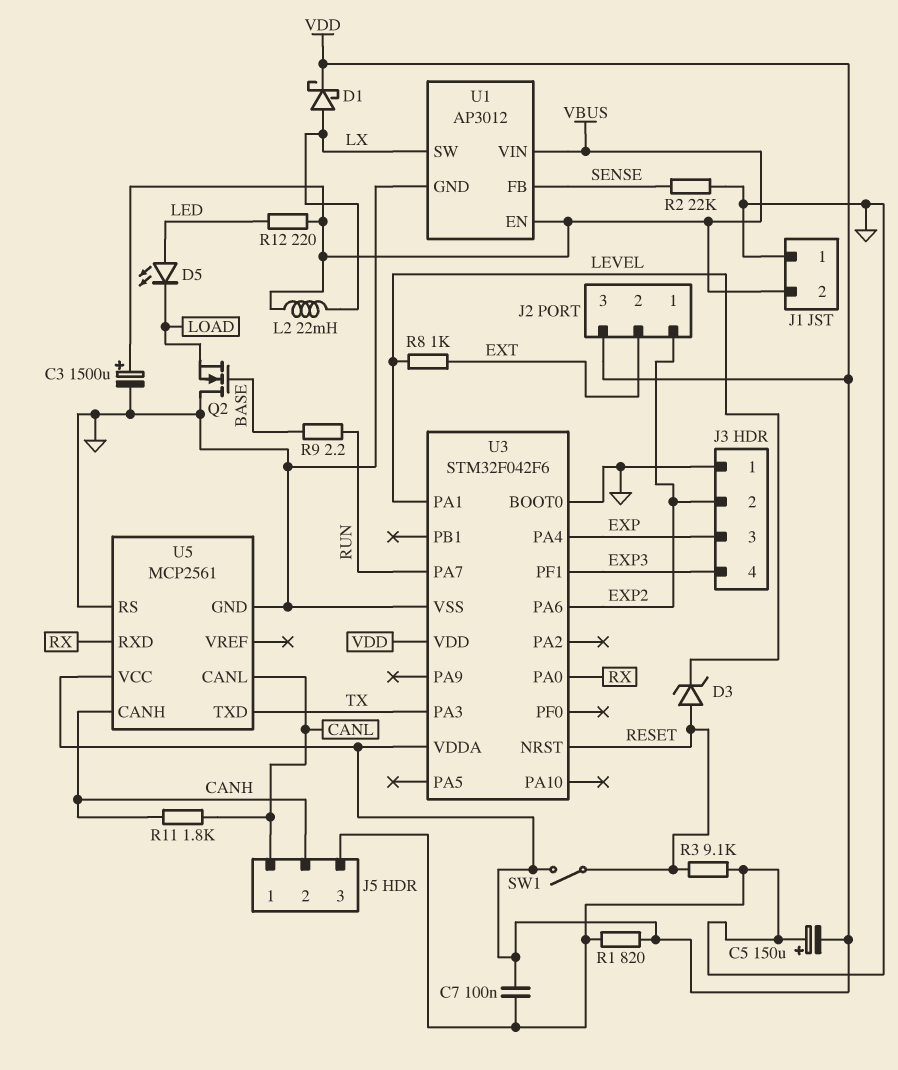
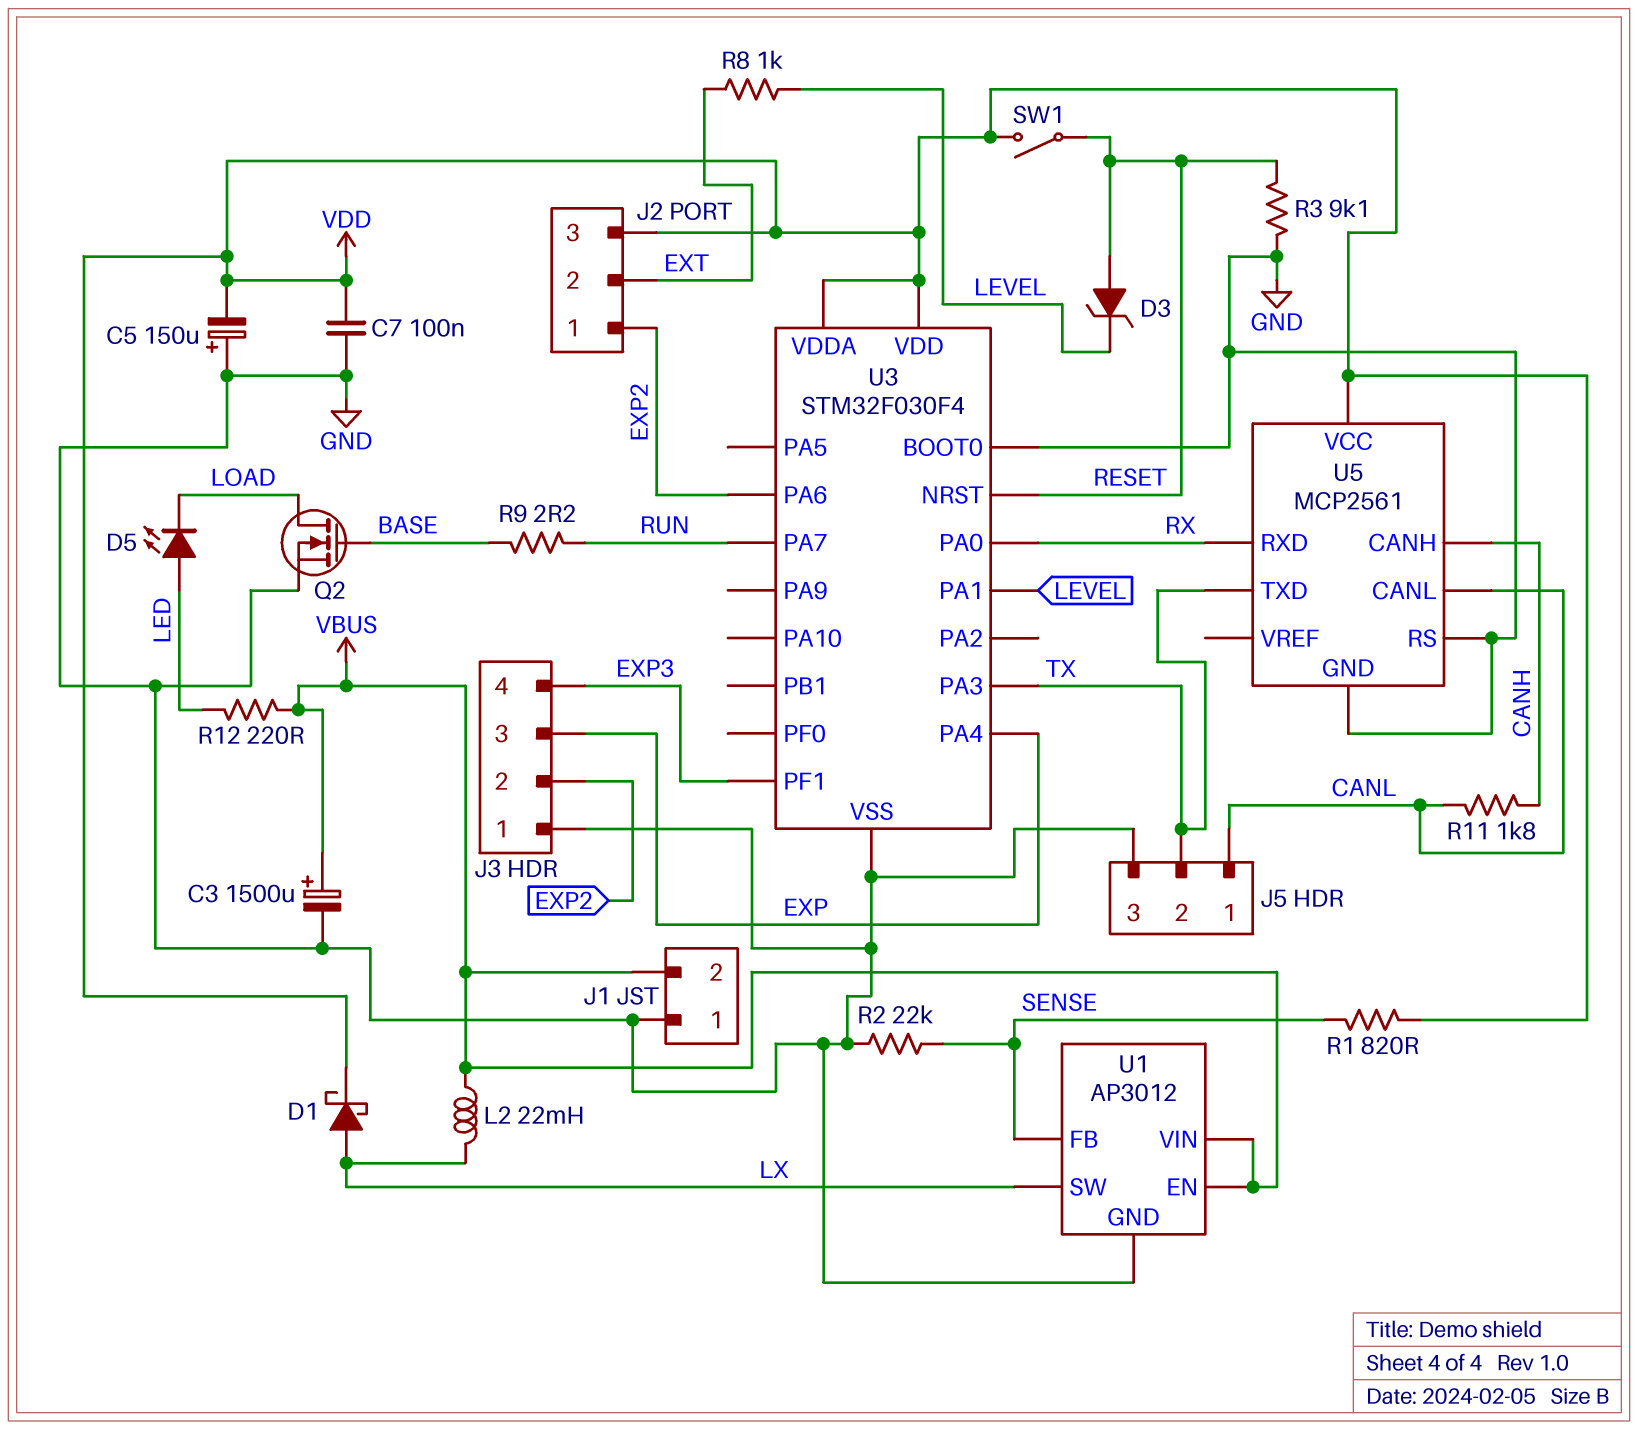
J5 pin 2: CANH -> TX
Q2: NMOS (G BASE, D GND, S LOAD) -> NMOS (G BASE, D LOAD, S GND)
R1: 820 (GND, VDD) -> 820 (SENSE, VDD)
U3: STM32F042F6 -> STM32F030F4

